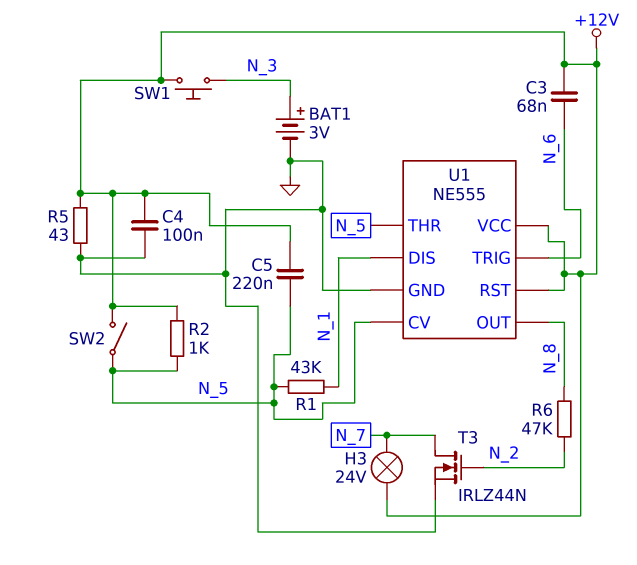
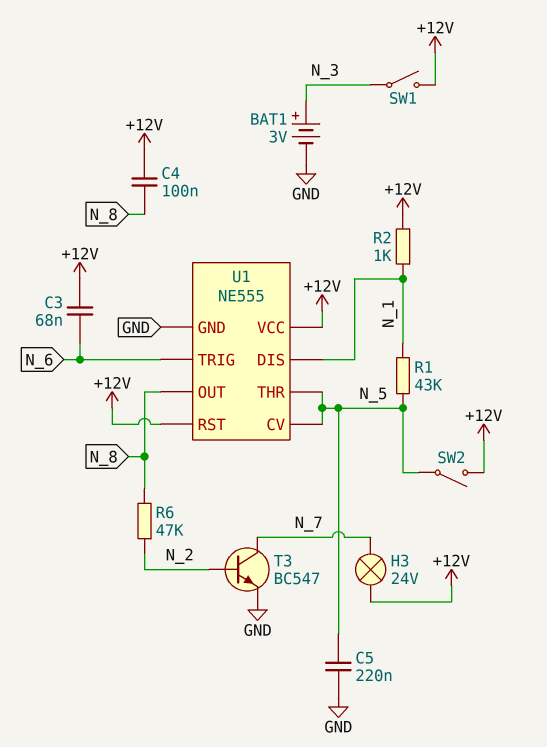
C4: 100nF (+12V, GND) -> 100nF (+12V, N_8)
C5: 220nF (+12V, N_5) -> 220nF (GND, N_5)
R2: 1k (+12V, N_5) -> 1k (+12V, N_1)
R5: 43 (+12V, GND) -> none
SW1: button (+12V, N_3) -> switch (+12V, N_3)
T3: NMOS IRLZ44N (G N_2, D N_7, S GND) -> NPN BC547 (B N_2, C N_7, E GND)

